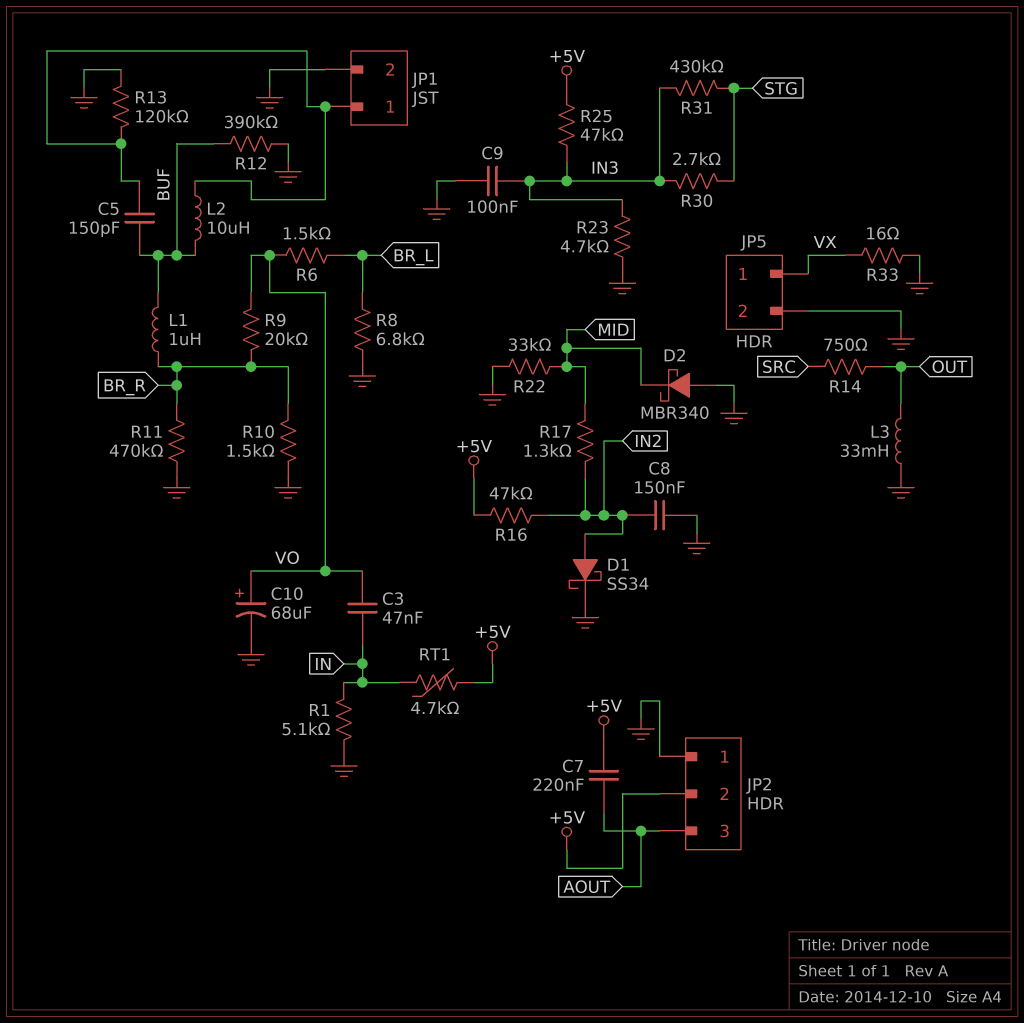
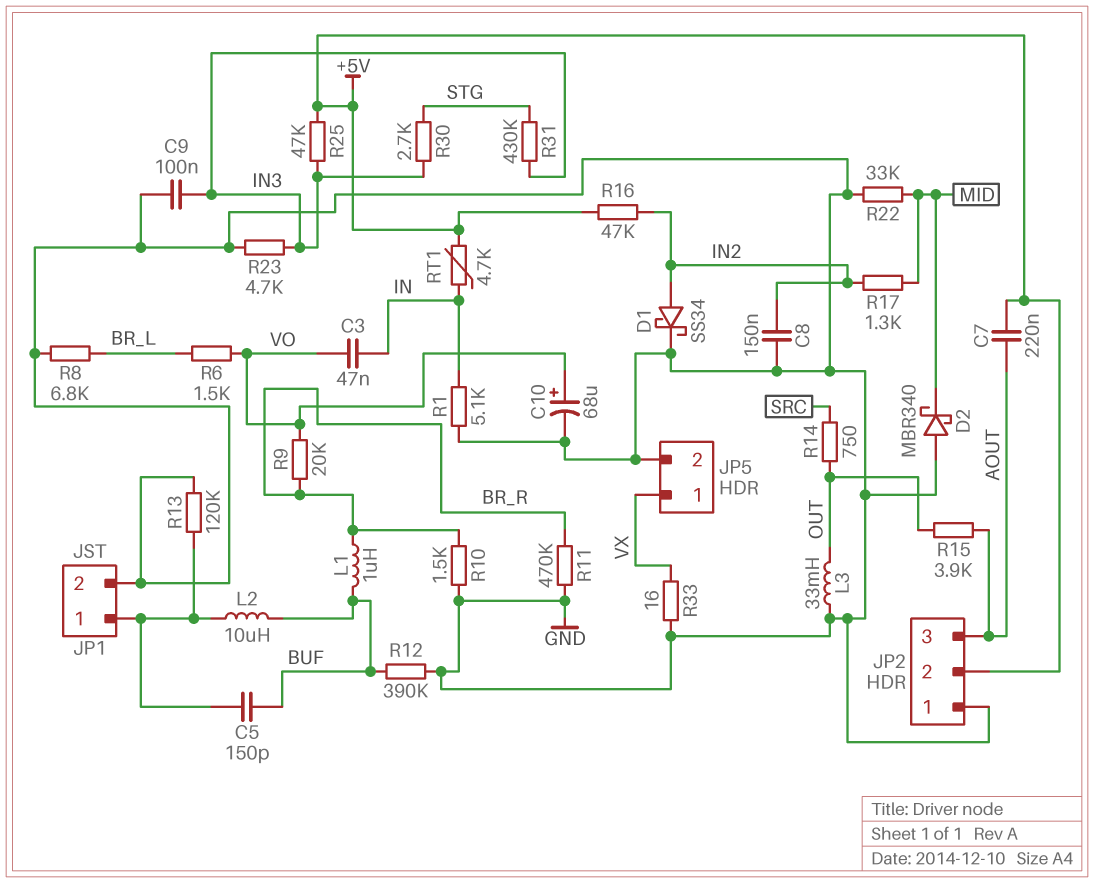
R15: none -> 3.9k (AOUT, OUT)

